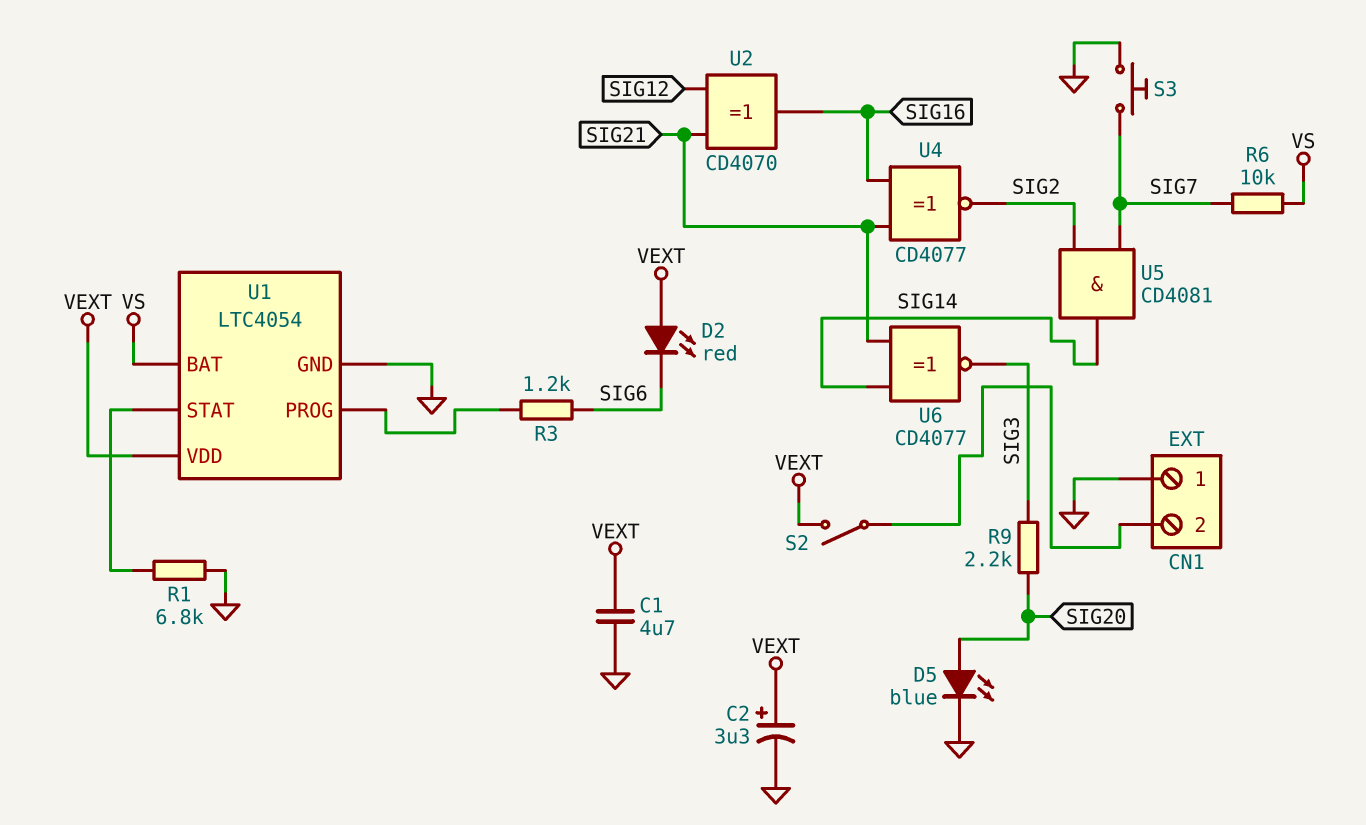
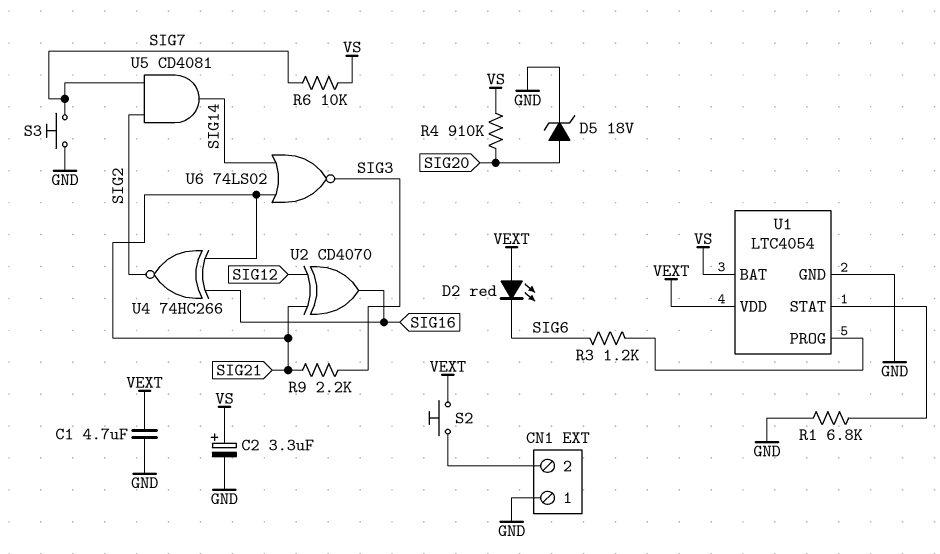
C2: 3.3uF (plus VEXT, minus GND) -> 3.3uF (plus VS, minus GND)
D5: LED blue (A SIG20, K GND) -> zener 18V (A SIG20, K GND)
R4: none -> 910k (SIG20, VS)
R9: 2.2k (SIG3, SIG20) -> 2.2k (SIG3, SIG21)
S2: switch (CN1/2, VEXT) -> button (CN1/2, VEXT)
U4: XNOR CD4077 (in SIG16, in SIG21, out SIG2) -> XNOR 74HC266 (in SIG16, in SIG21, out SIG2)
U6: XNOR CD4077 (in SIG14, in SIG21, out SIG3) -> NOR 74LS02 (in SIG14, in SIG21, out SIG3)

